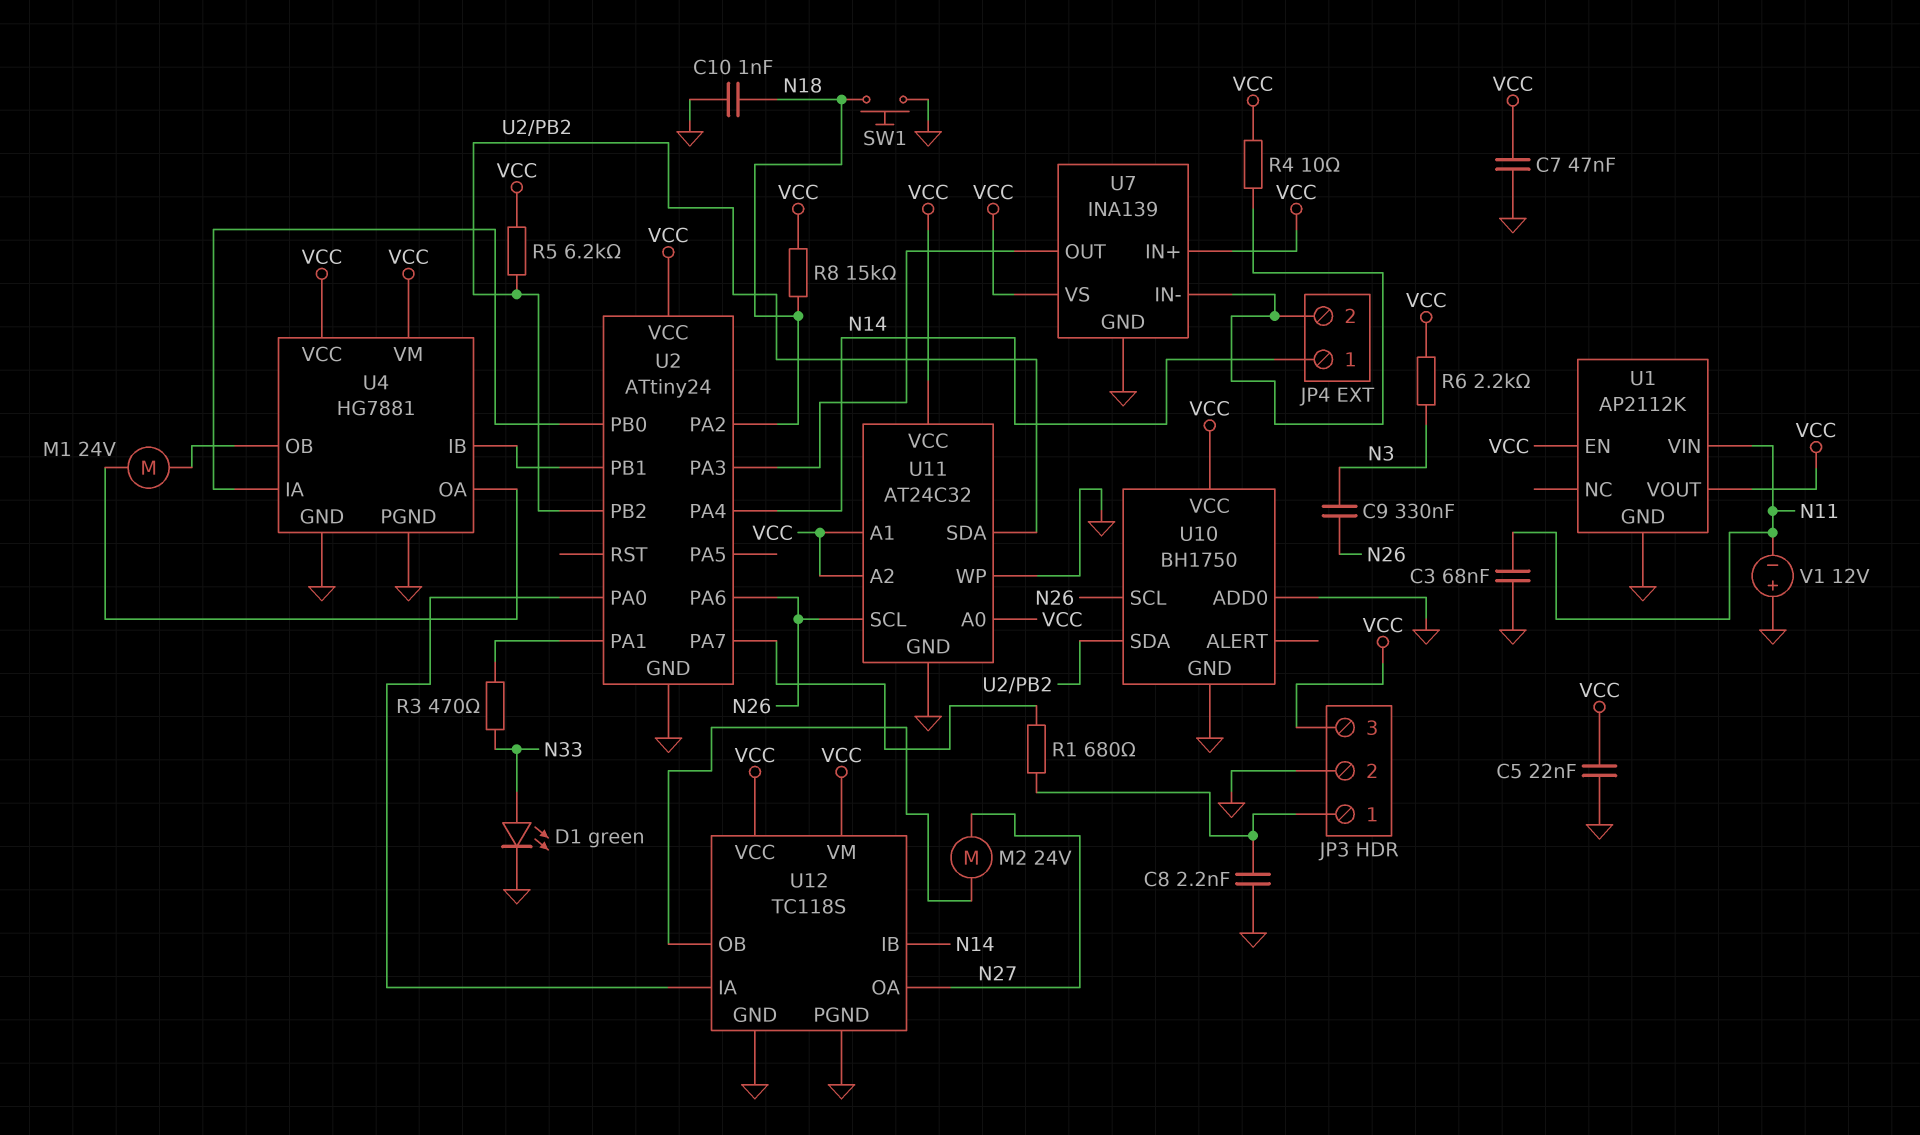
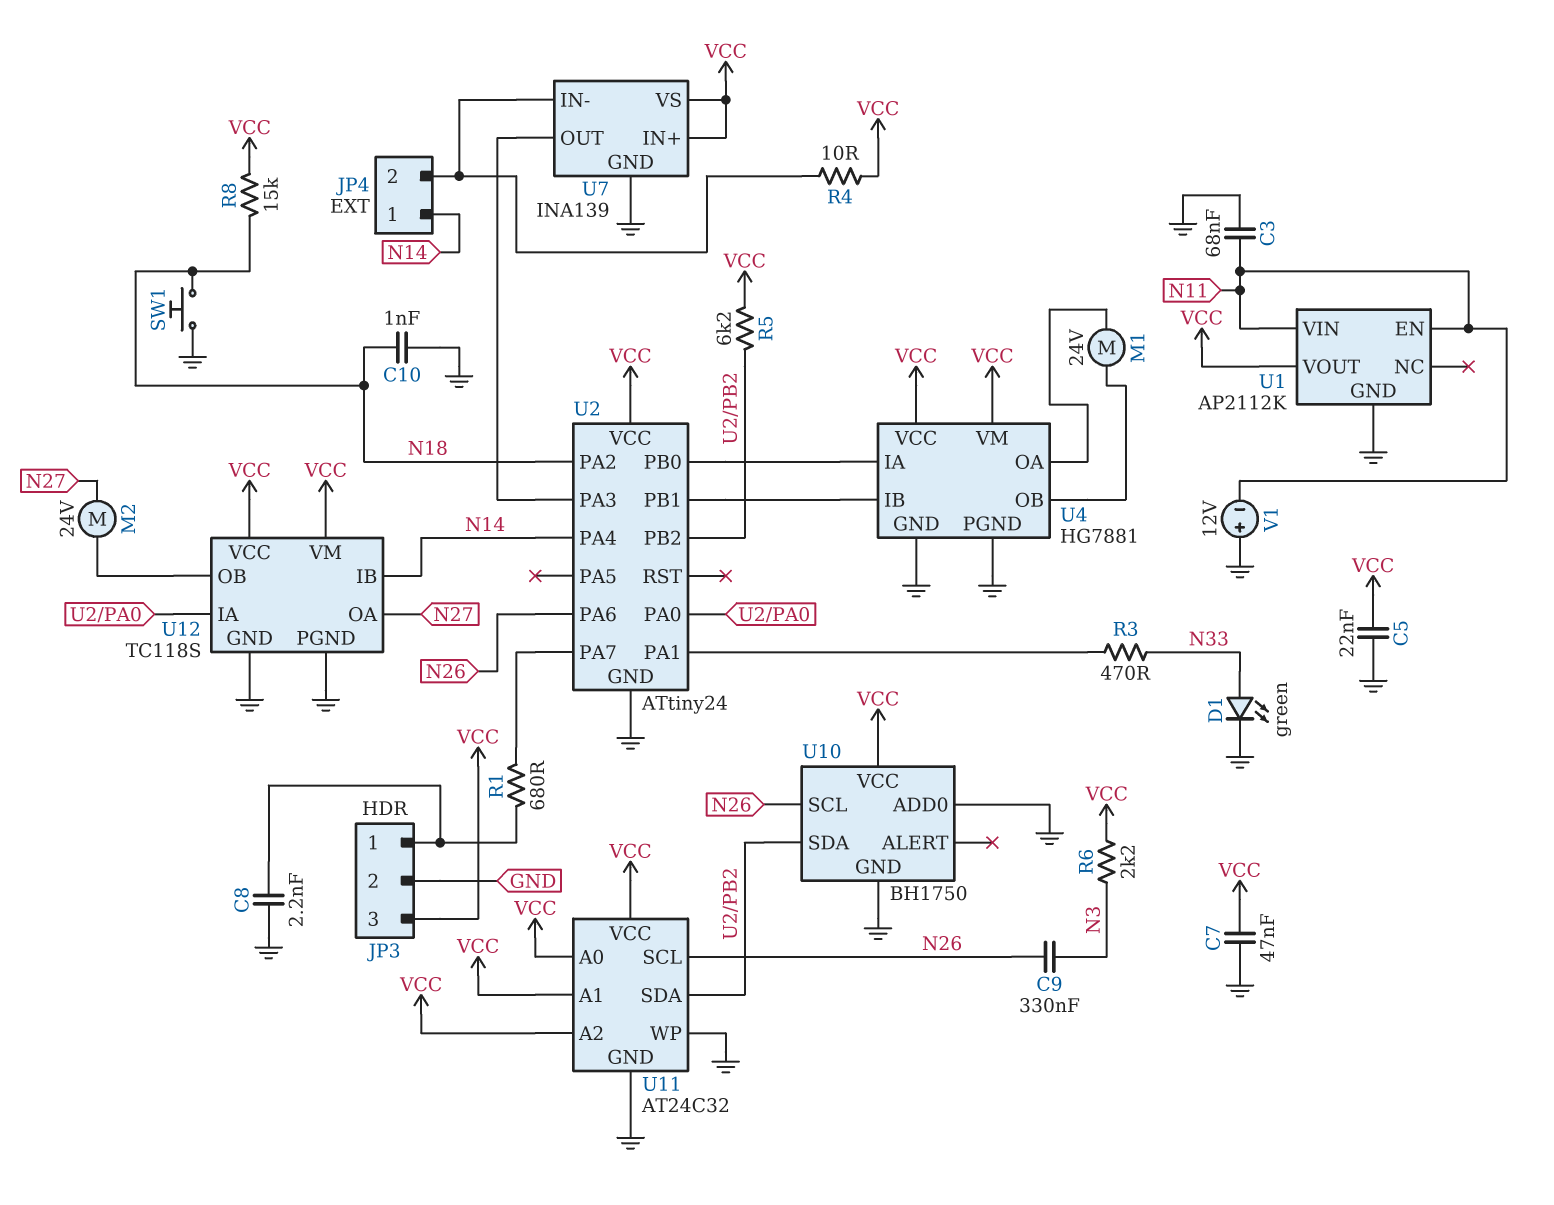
U1 pin EN: VCC -> N11

